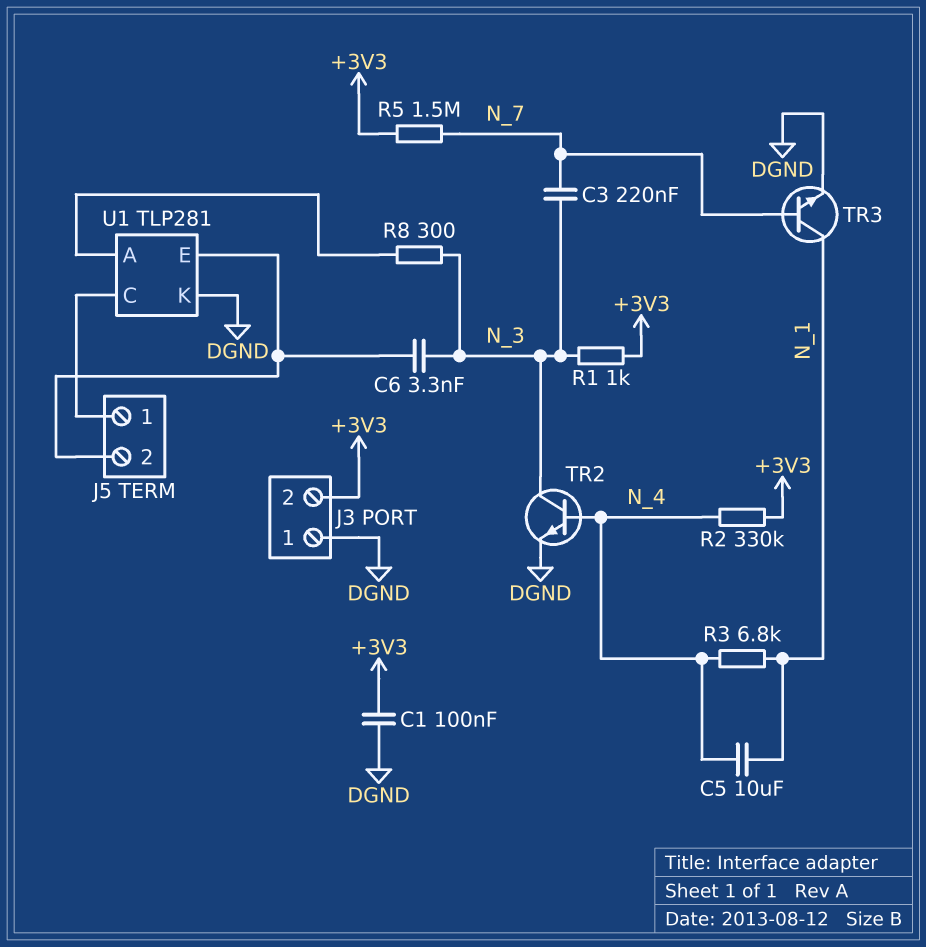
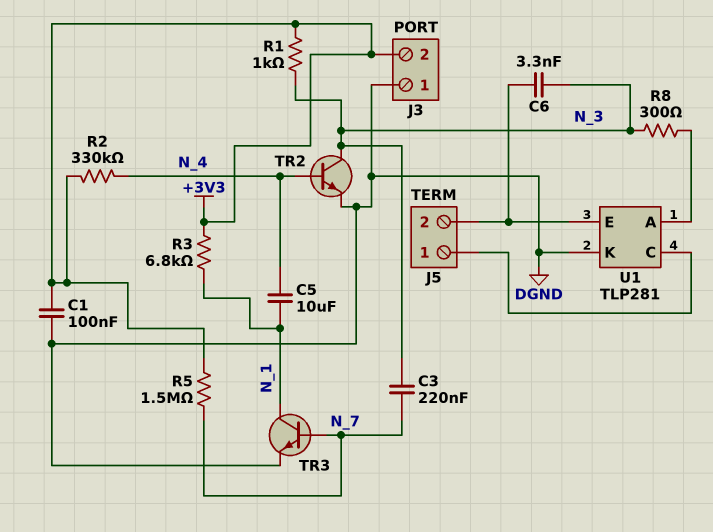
R3: 6.8k (N_1, N_4) -> 6.8k (+3V3, N_1)

